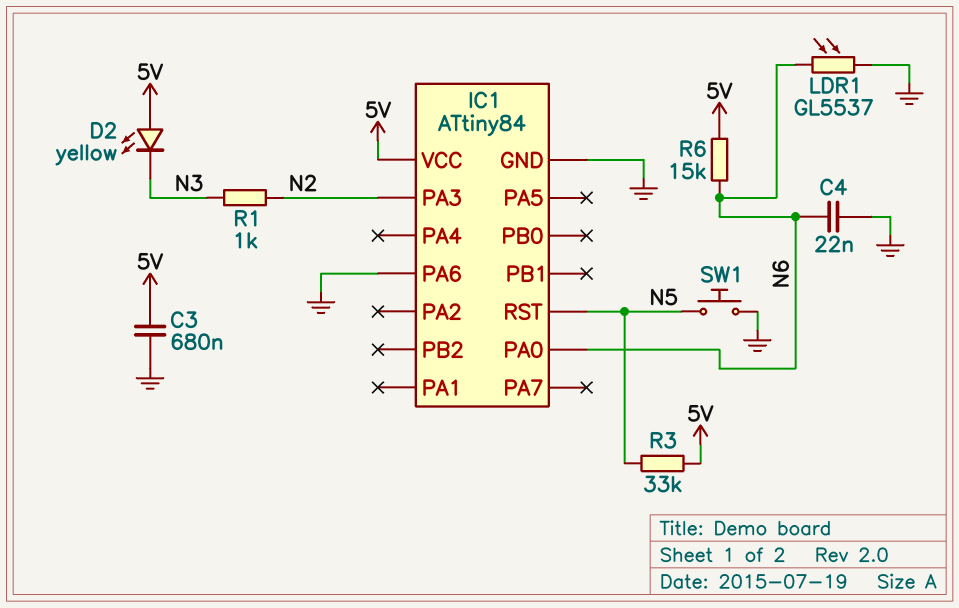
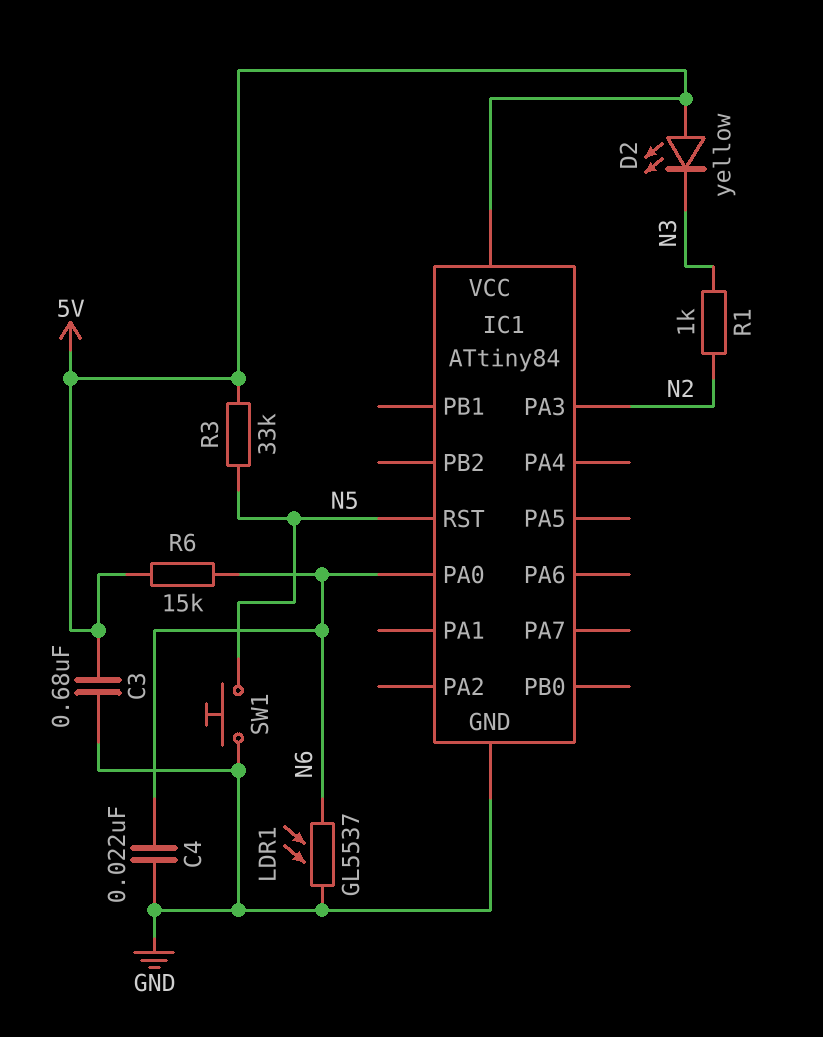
IC1 pin PA6: GND -> none

